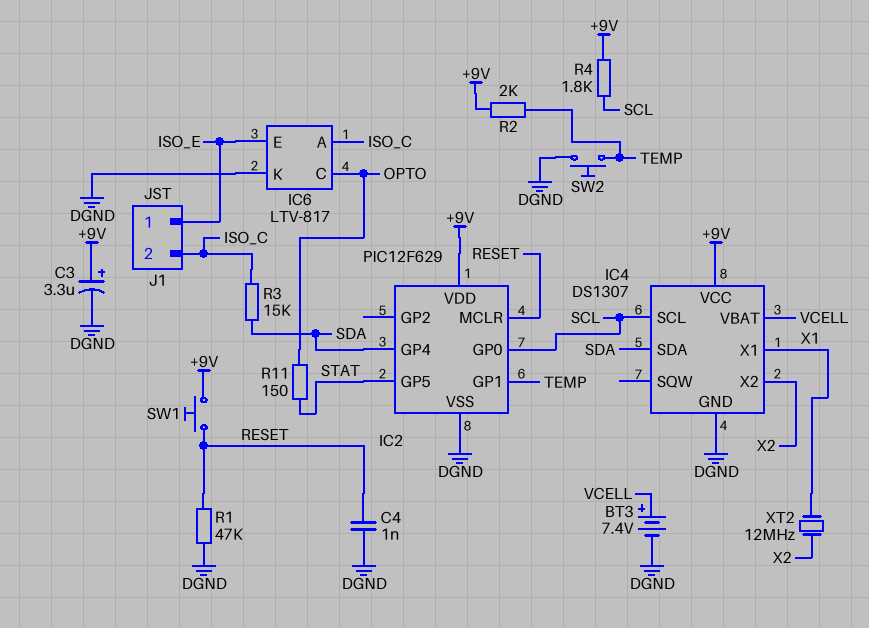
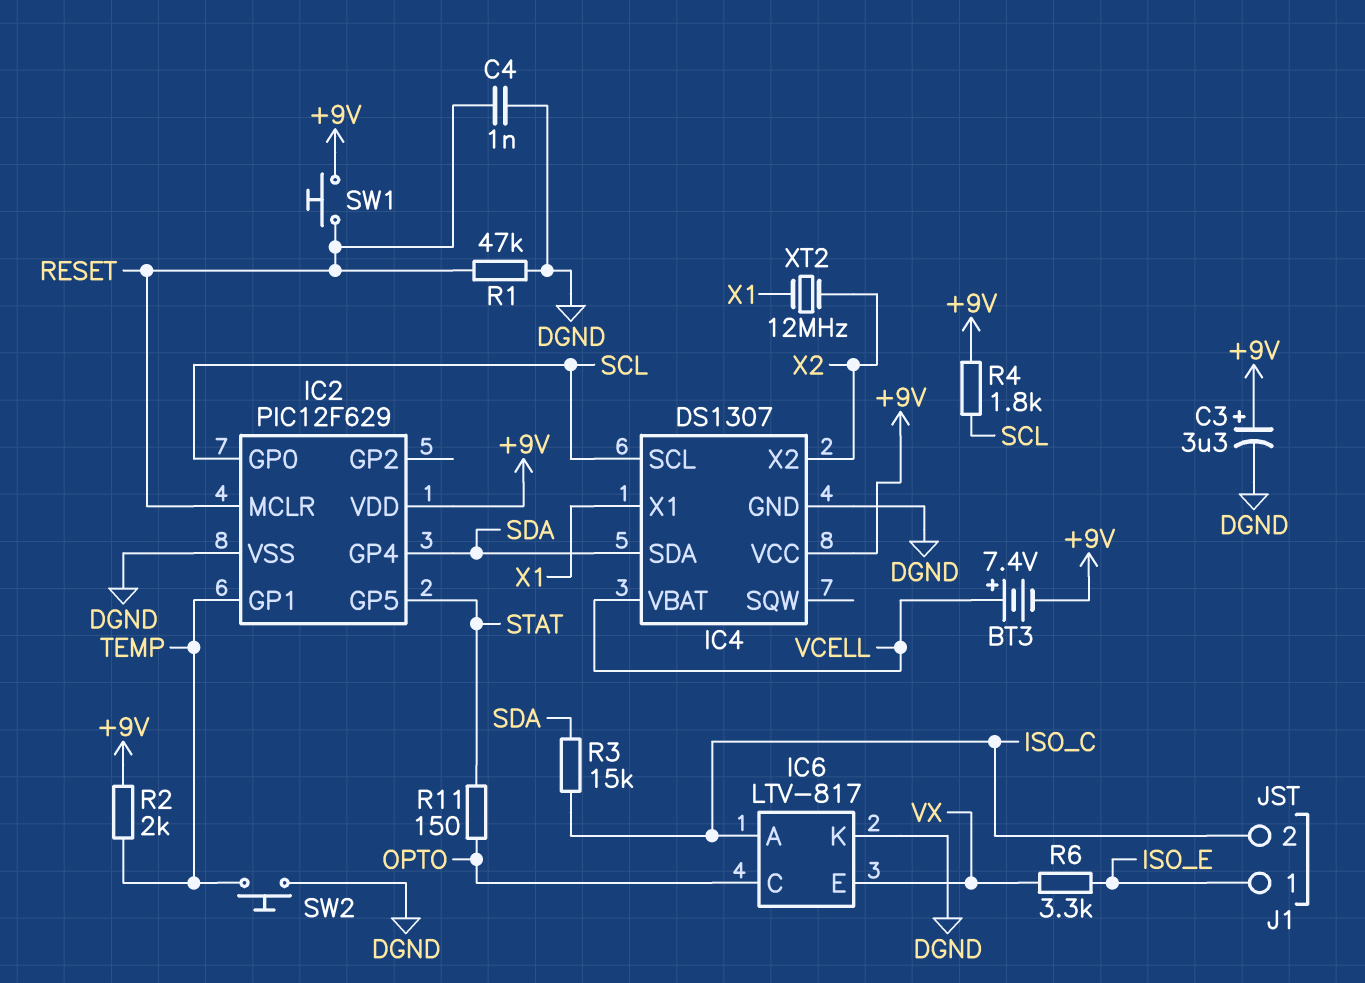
BT3: 7.4V (plus VCELL, minus DGND) -> 7.4V (plus VCELL, minus +9V)
IC6 pin E: ISO_E -> VX
R6: none -> 3.3k (ISO_E, VX)

